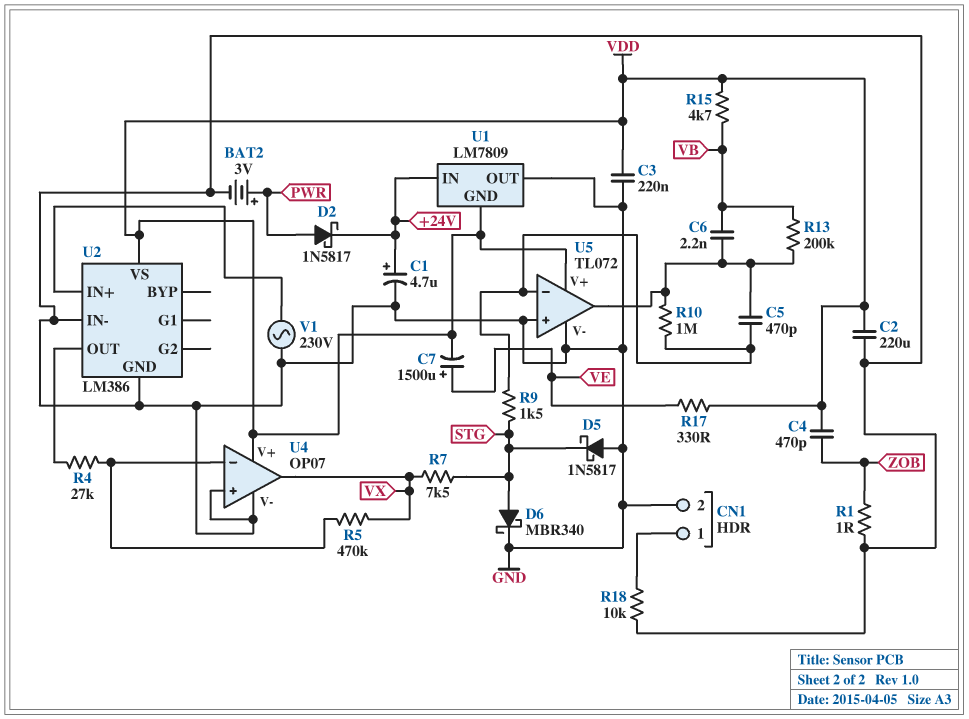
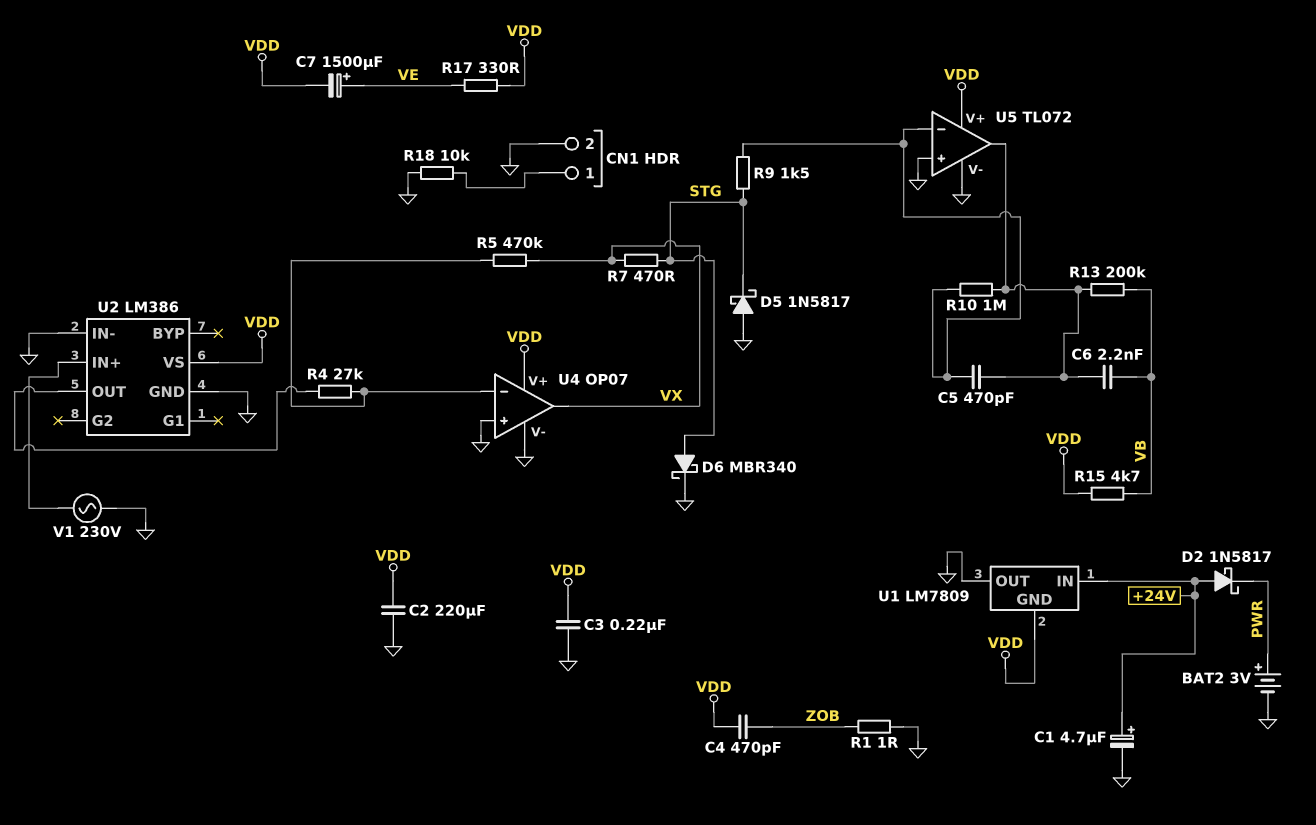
D2: schottky 1N5817 (A PWR, K +24V) -> schottky 1N5817 (A +24V, K PWR)
R7: 7.5k (STG, VX) -> 470 (STG, VX)

